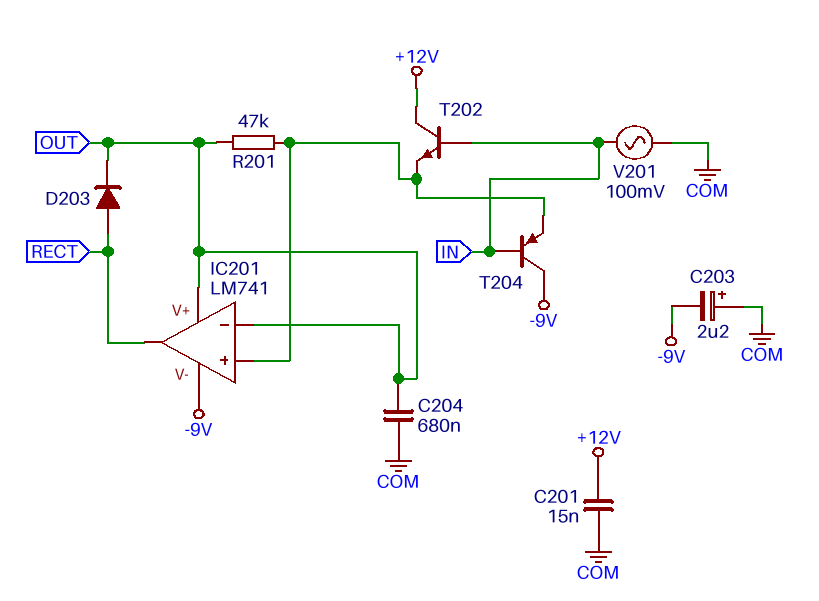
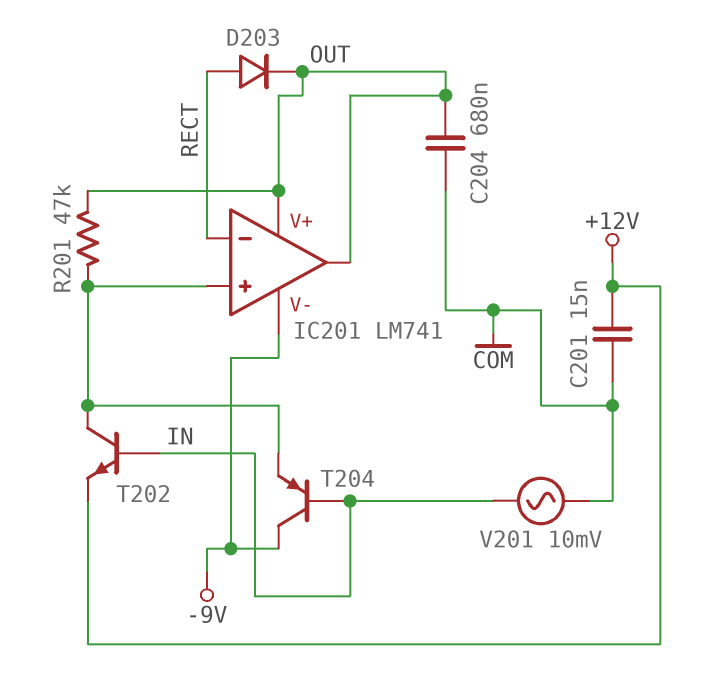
C203: 2.2uF (plus COM, minus -9V) -> none
IC201 pin in-: OUT -> RECT
IC201 pin out: RECT -> OUT
T202: NPN (B IN, C +12V, E IC201/in+) -> NPN (B IN, C IC201/in+, E +12V)
V201: AC 100mV (COM, IN) -> AC 10mV (COM, IN)

